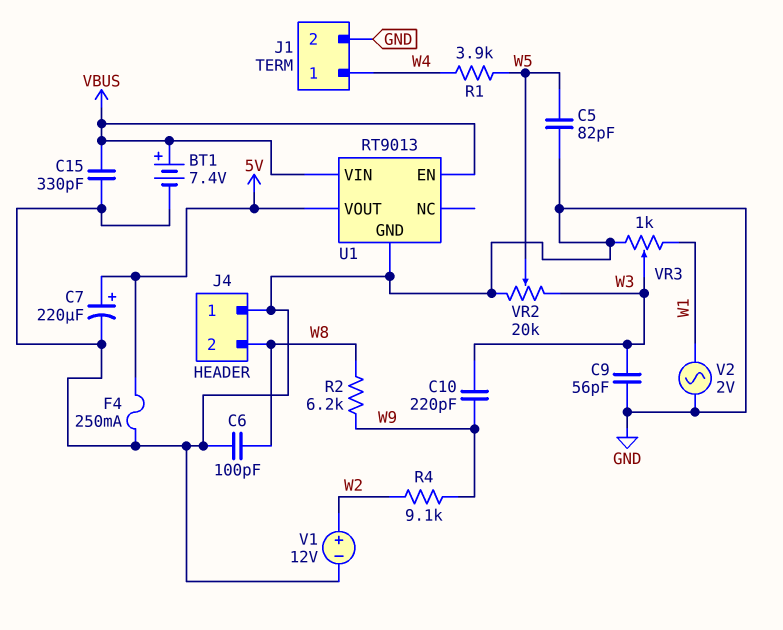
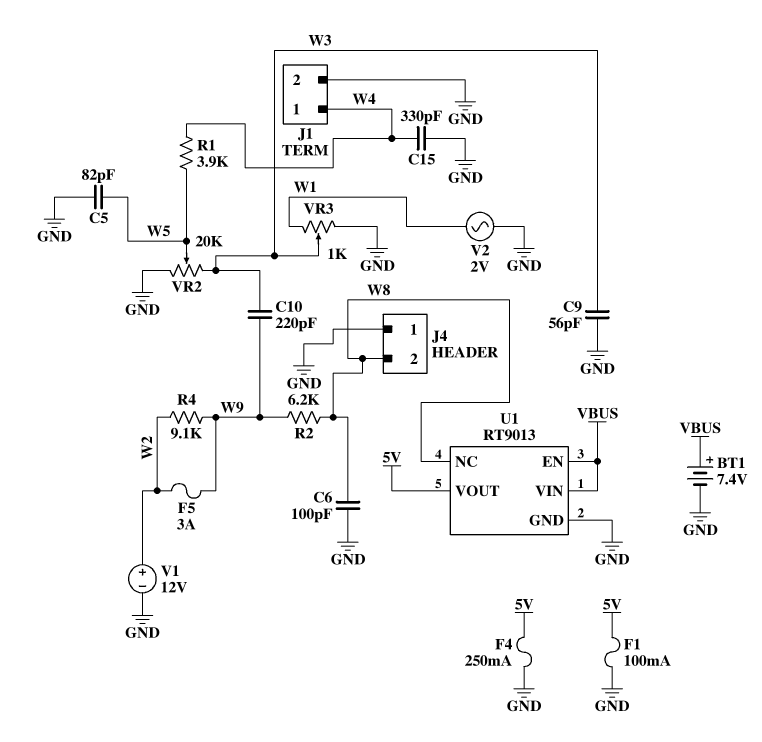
C7: 220uF (plus 5V, minus GND) -> none
C15: 330pF (GND, VBUS) -> 330pF (GND, W4)
F1: none -> 100mA (5V, GND)
F5: none -> 3A (W2, W9)
U1 pin NC: none -> W8

